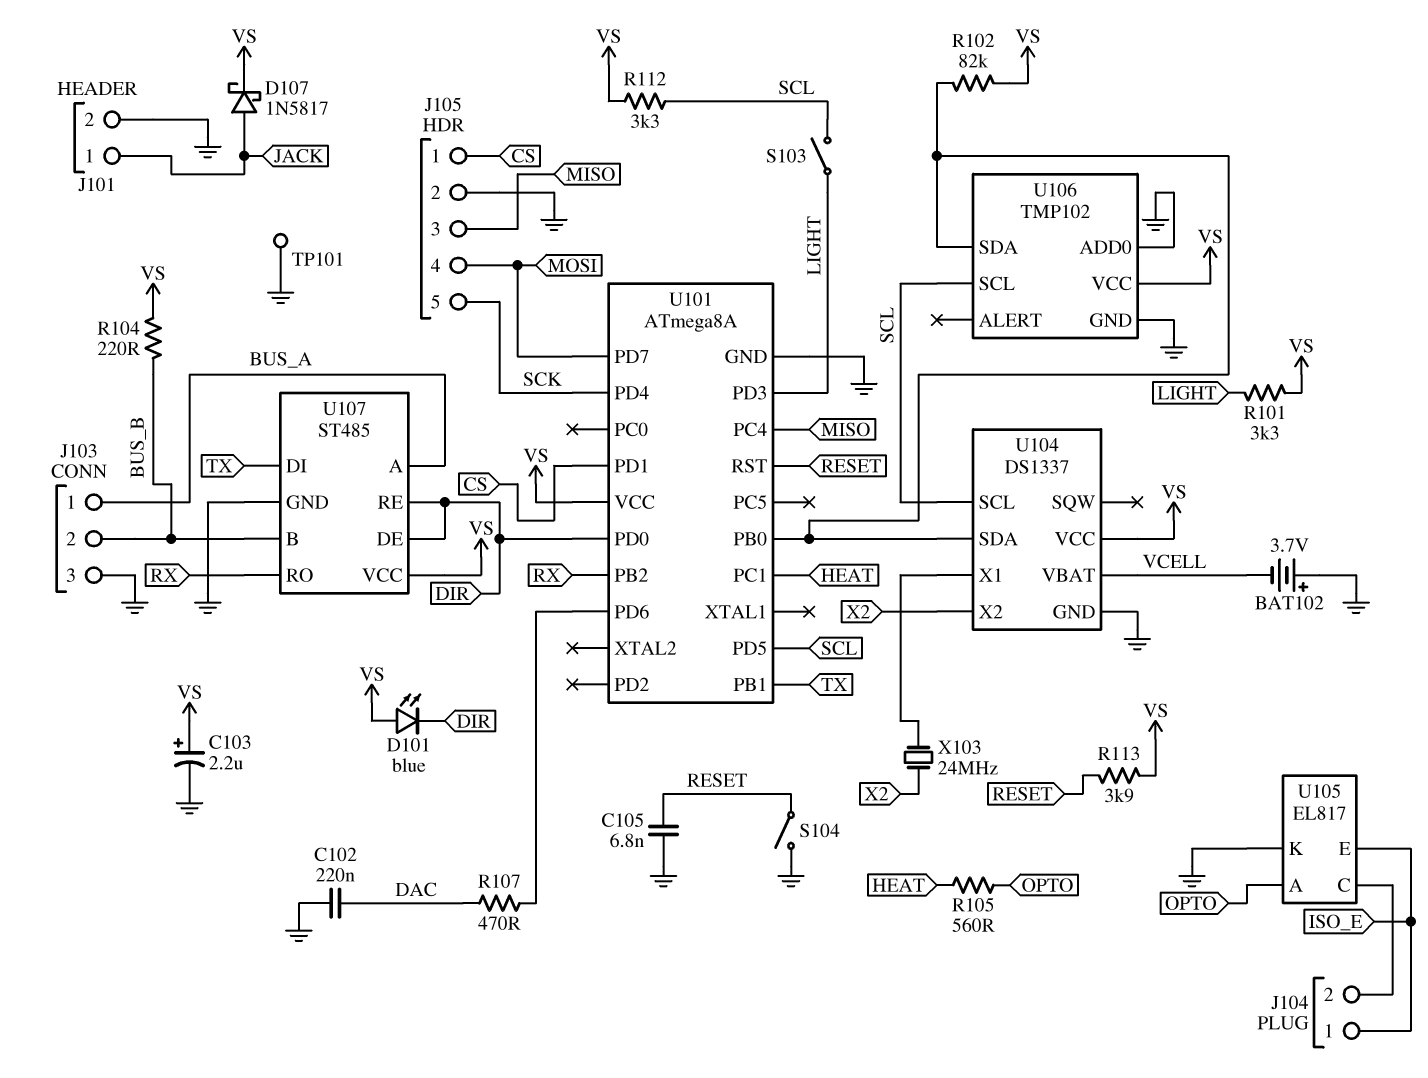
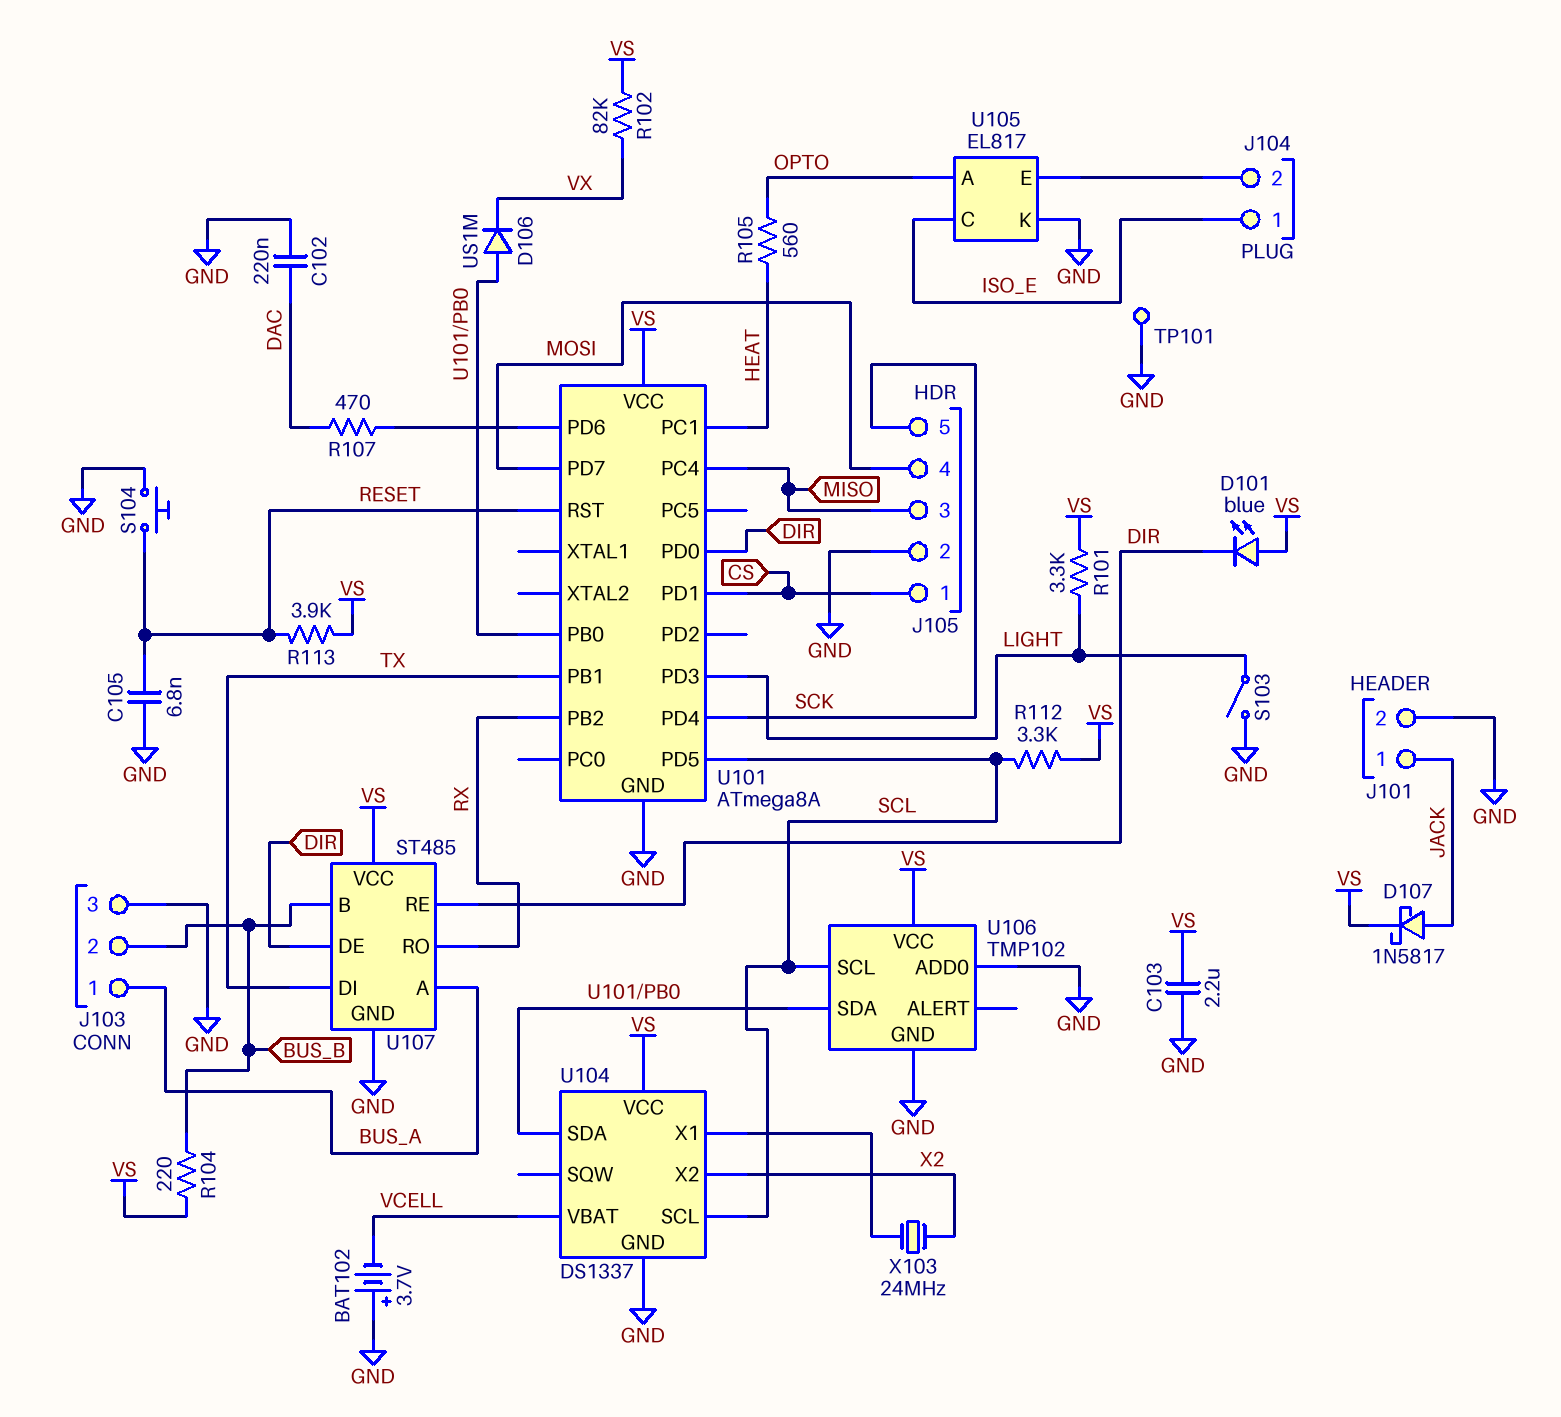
C103: 2.2uF (plus VS, minus GND) -> 2.2uF (GND, VS)
D106: none -> diode US1M (A U101/PB0, K VX)
R102: 82k (U101/PB0, VS) -> 82k (VS, VX)
S103: switch (LIGHT, SCL) -> switch (GND, LIGHT)
S104: switch (GND, RESET) -> button (GND, RESET)
U105 pin C: J104/2 -> ISO_E
U105 pin E: ISO_E -> J104/2

